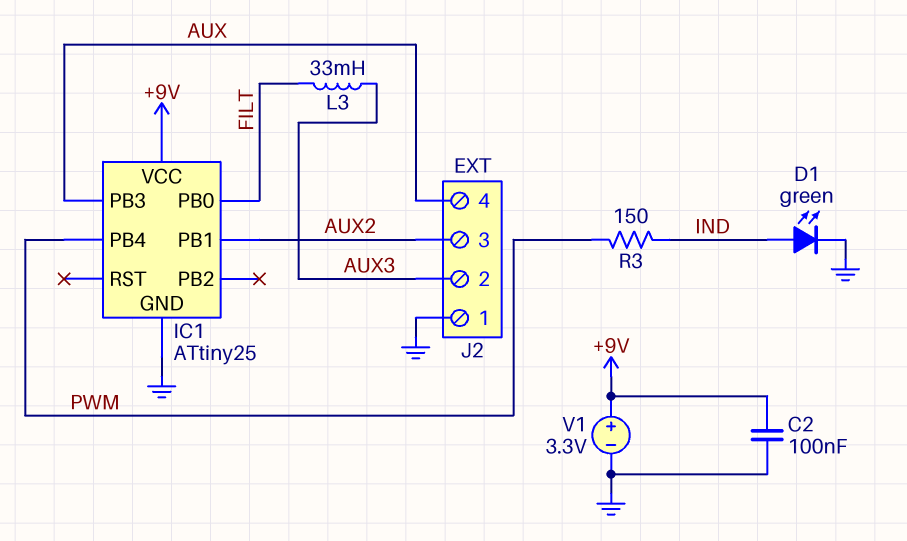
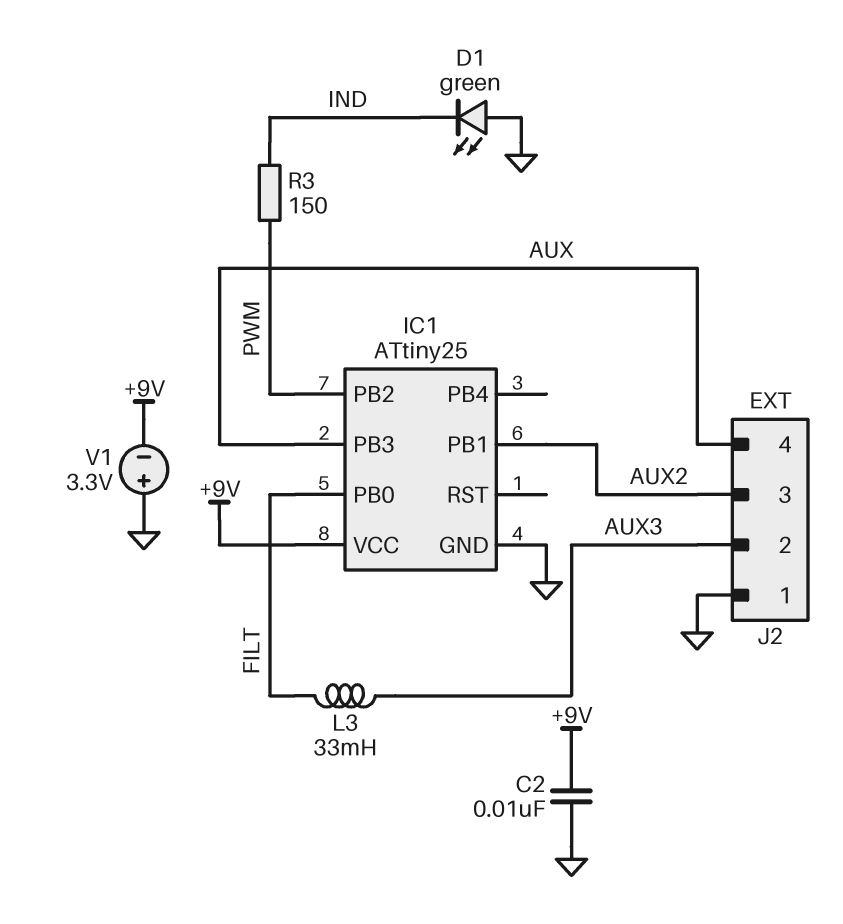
C2: 100nF (+9V, GND) -> 10nF (+9V, GND)
D1: LED green (A IND, K GND) -> LED green (A GND, K IND)
IC1 pin PB2: none -> PWM
IC1 pin PB4: PWM -> none
V1: 3.3V (plus +9V, minus GND) -> 3.3V (plus GND, minus +9V)

